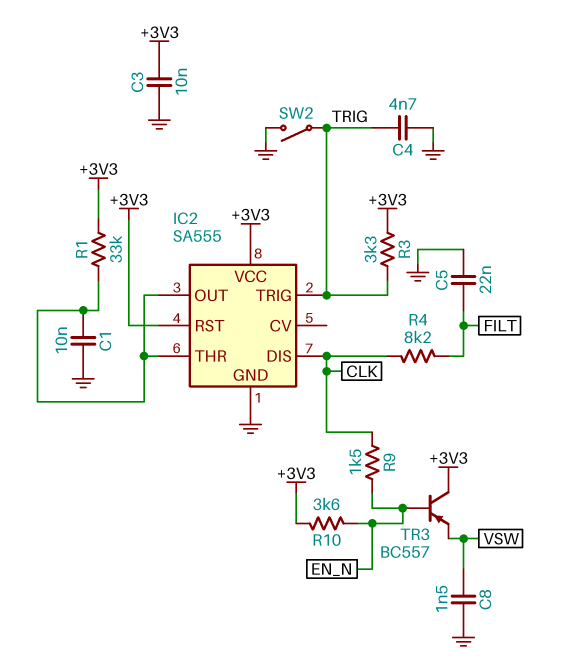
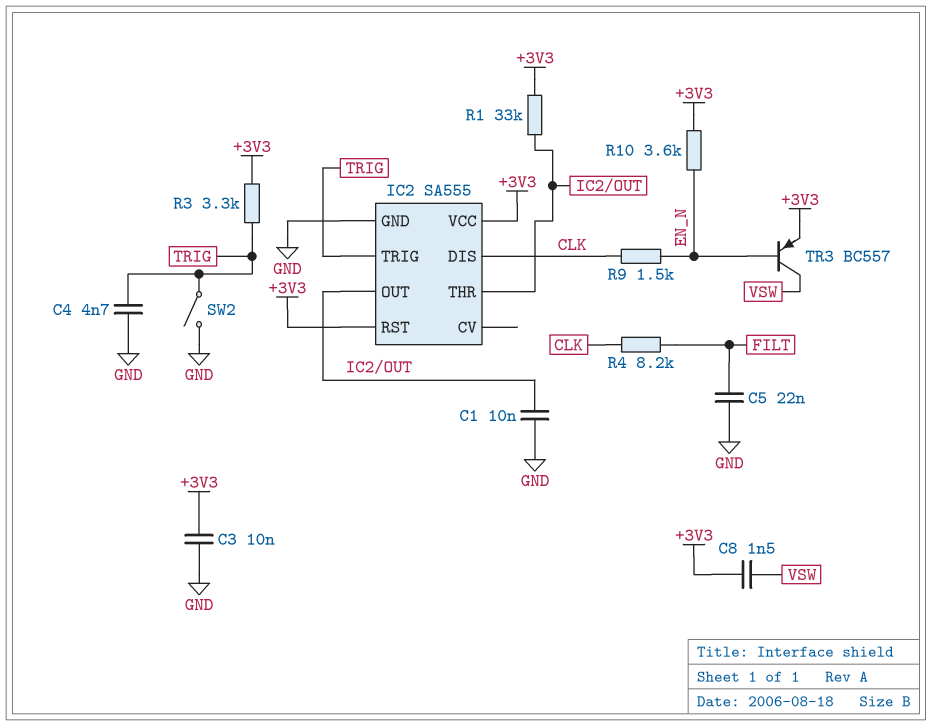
C8: 1.5nF (GND, VSW) -> 1.5nF (+3V3, VSW)
TR3: PNP BC557 (B EN_N, C +3V3, E VSW) -> PNP BC557 (B EN_N, C VSW, E +3V3)

